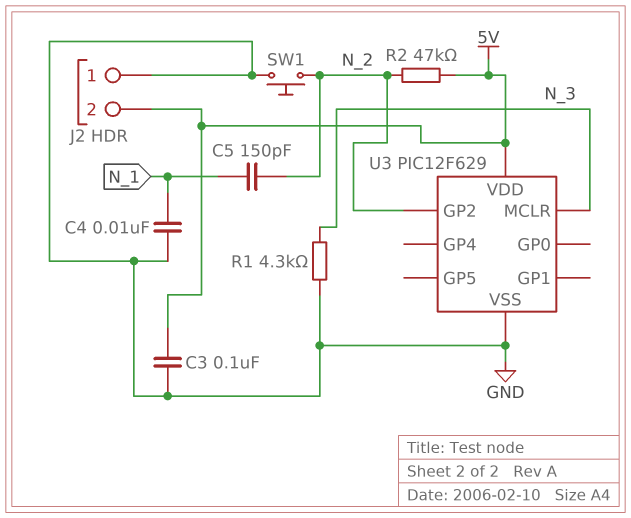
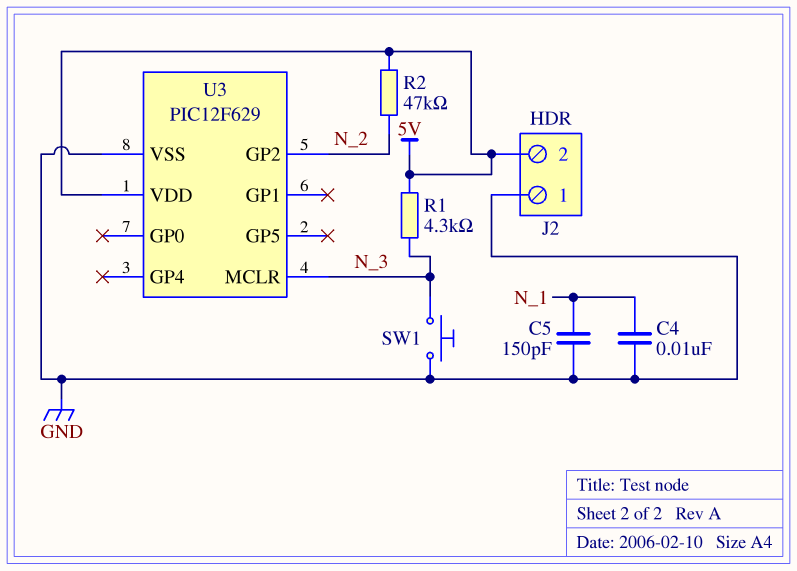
C3: 100nF (5V, GND) -> none
C5: 150pF (N_1, N_2) -> 150pF (GND, N_1)
R1: 4.3k (GND, N_3) -> 4.3k (5V, N_3)
SW1: button (GND, N_2) -> button (GND, N_3)

